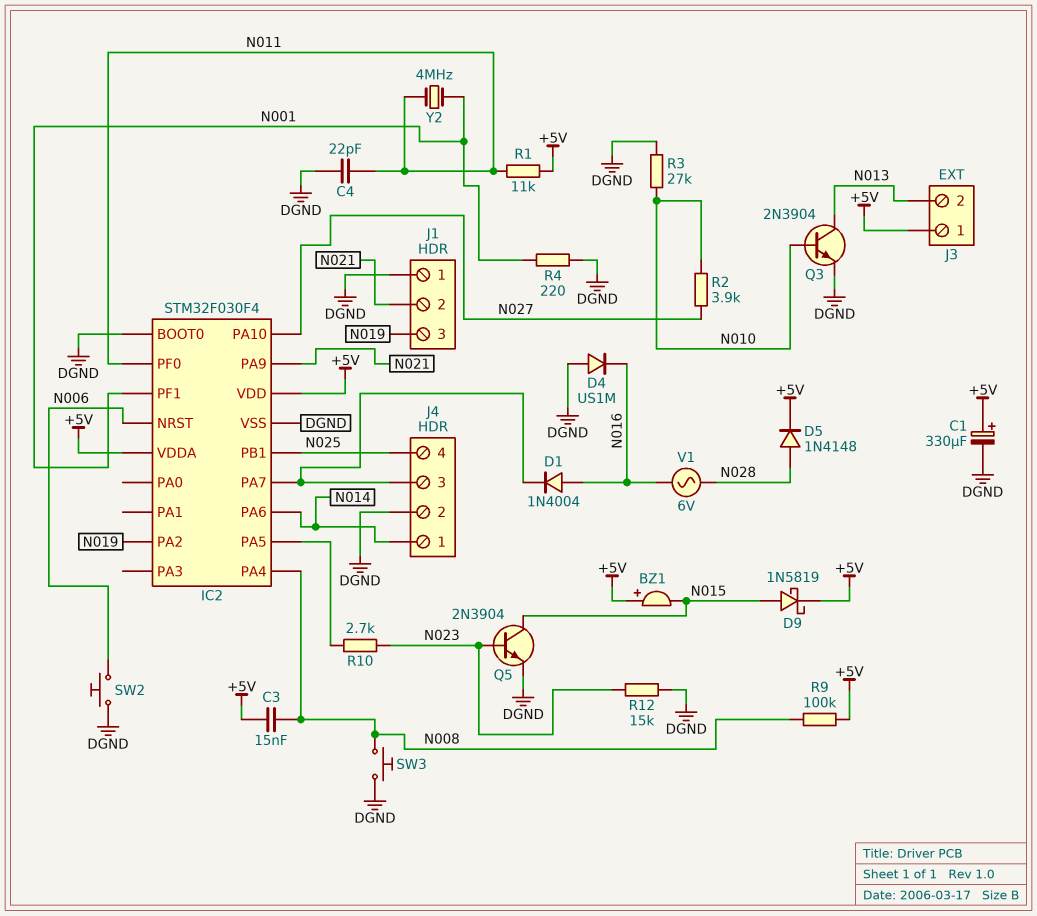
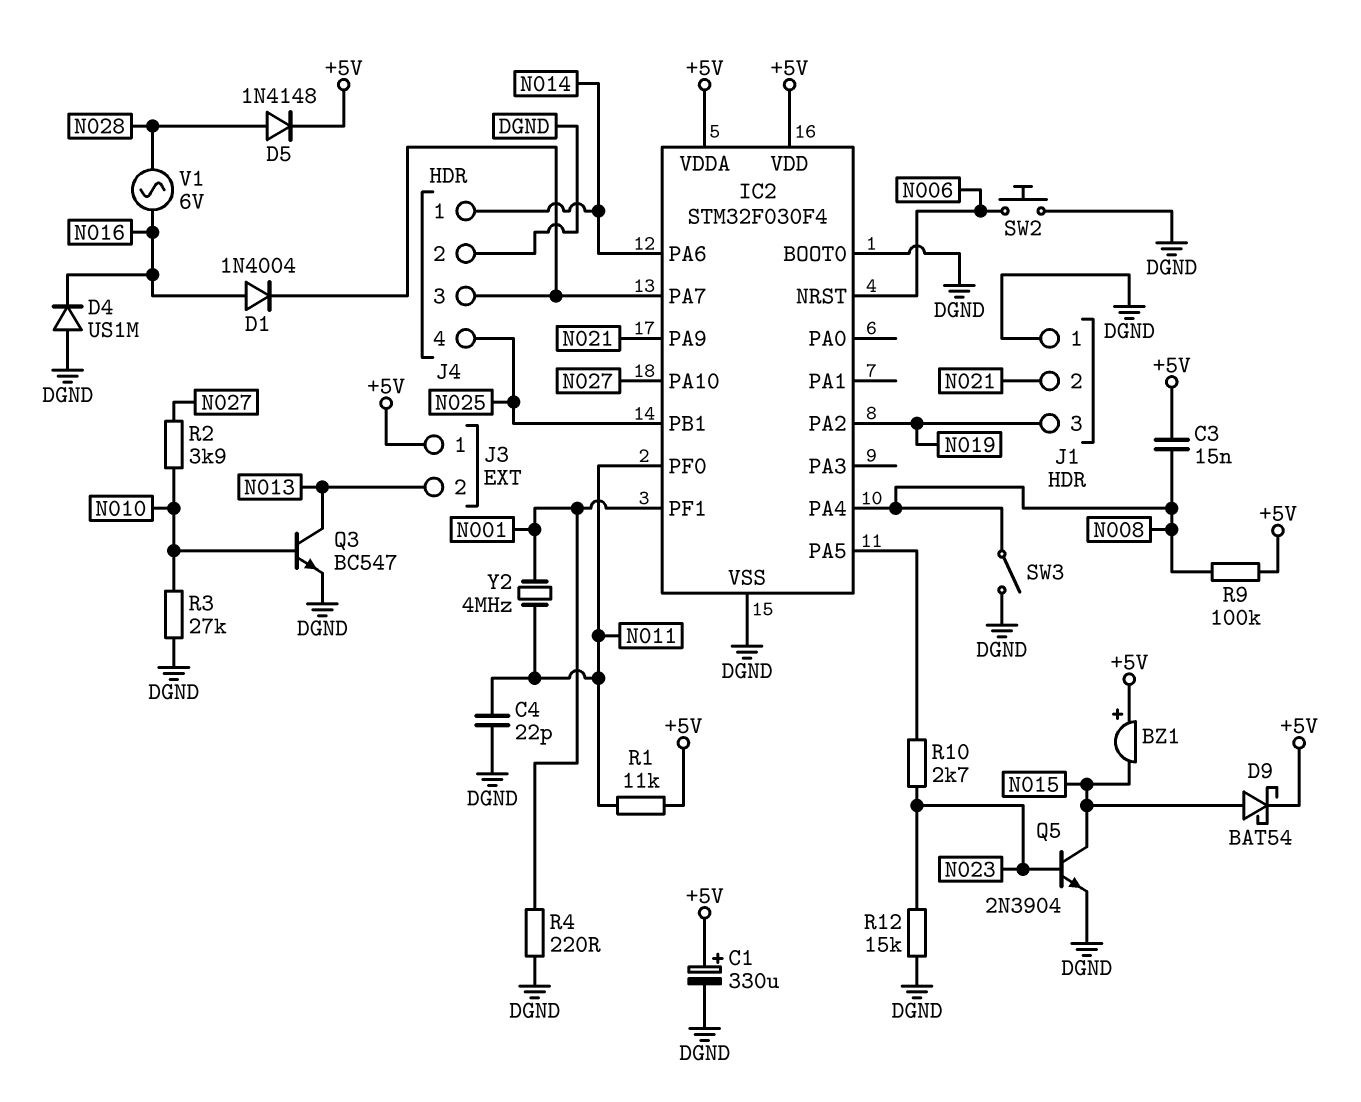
D9: schottky 1N5819 (A N015, K +5V) -> schottky BAT54 (A N015, K +5V)
Q3: NPN 2N3904 (B N010, C N013, E DGND) -> NPN BC547 (B N010, C N013, E DGND)
SW3: button (DGND, N008) -> switch (DGND, N008)

